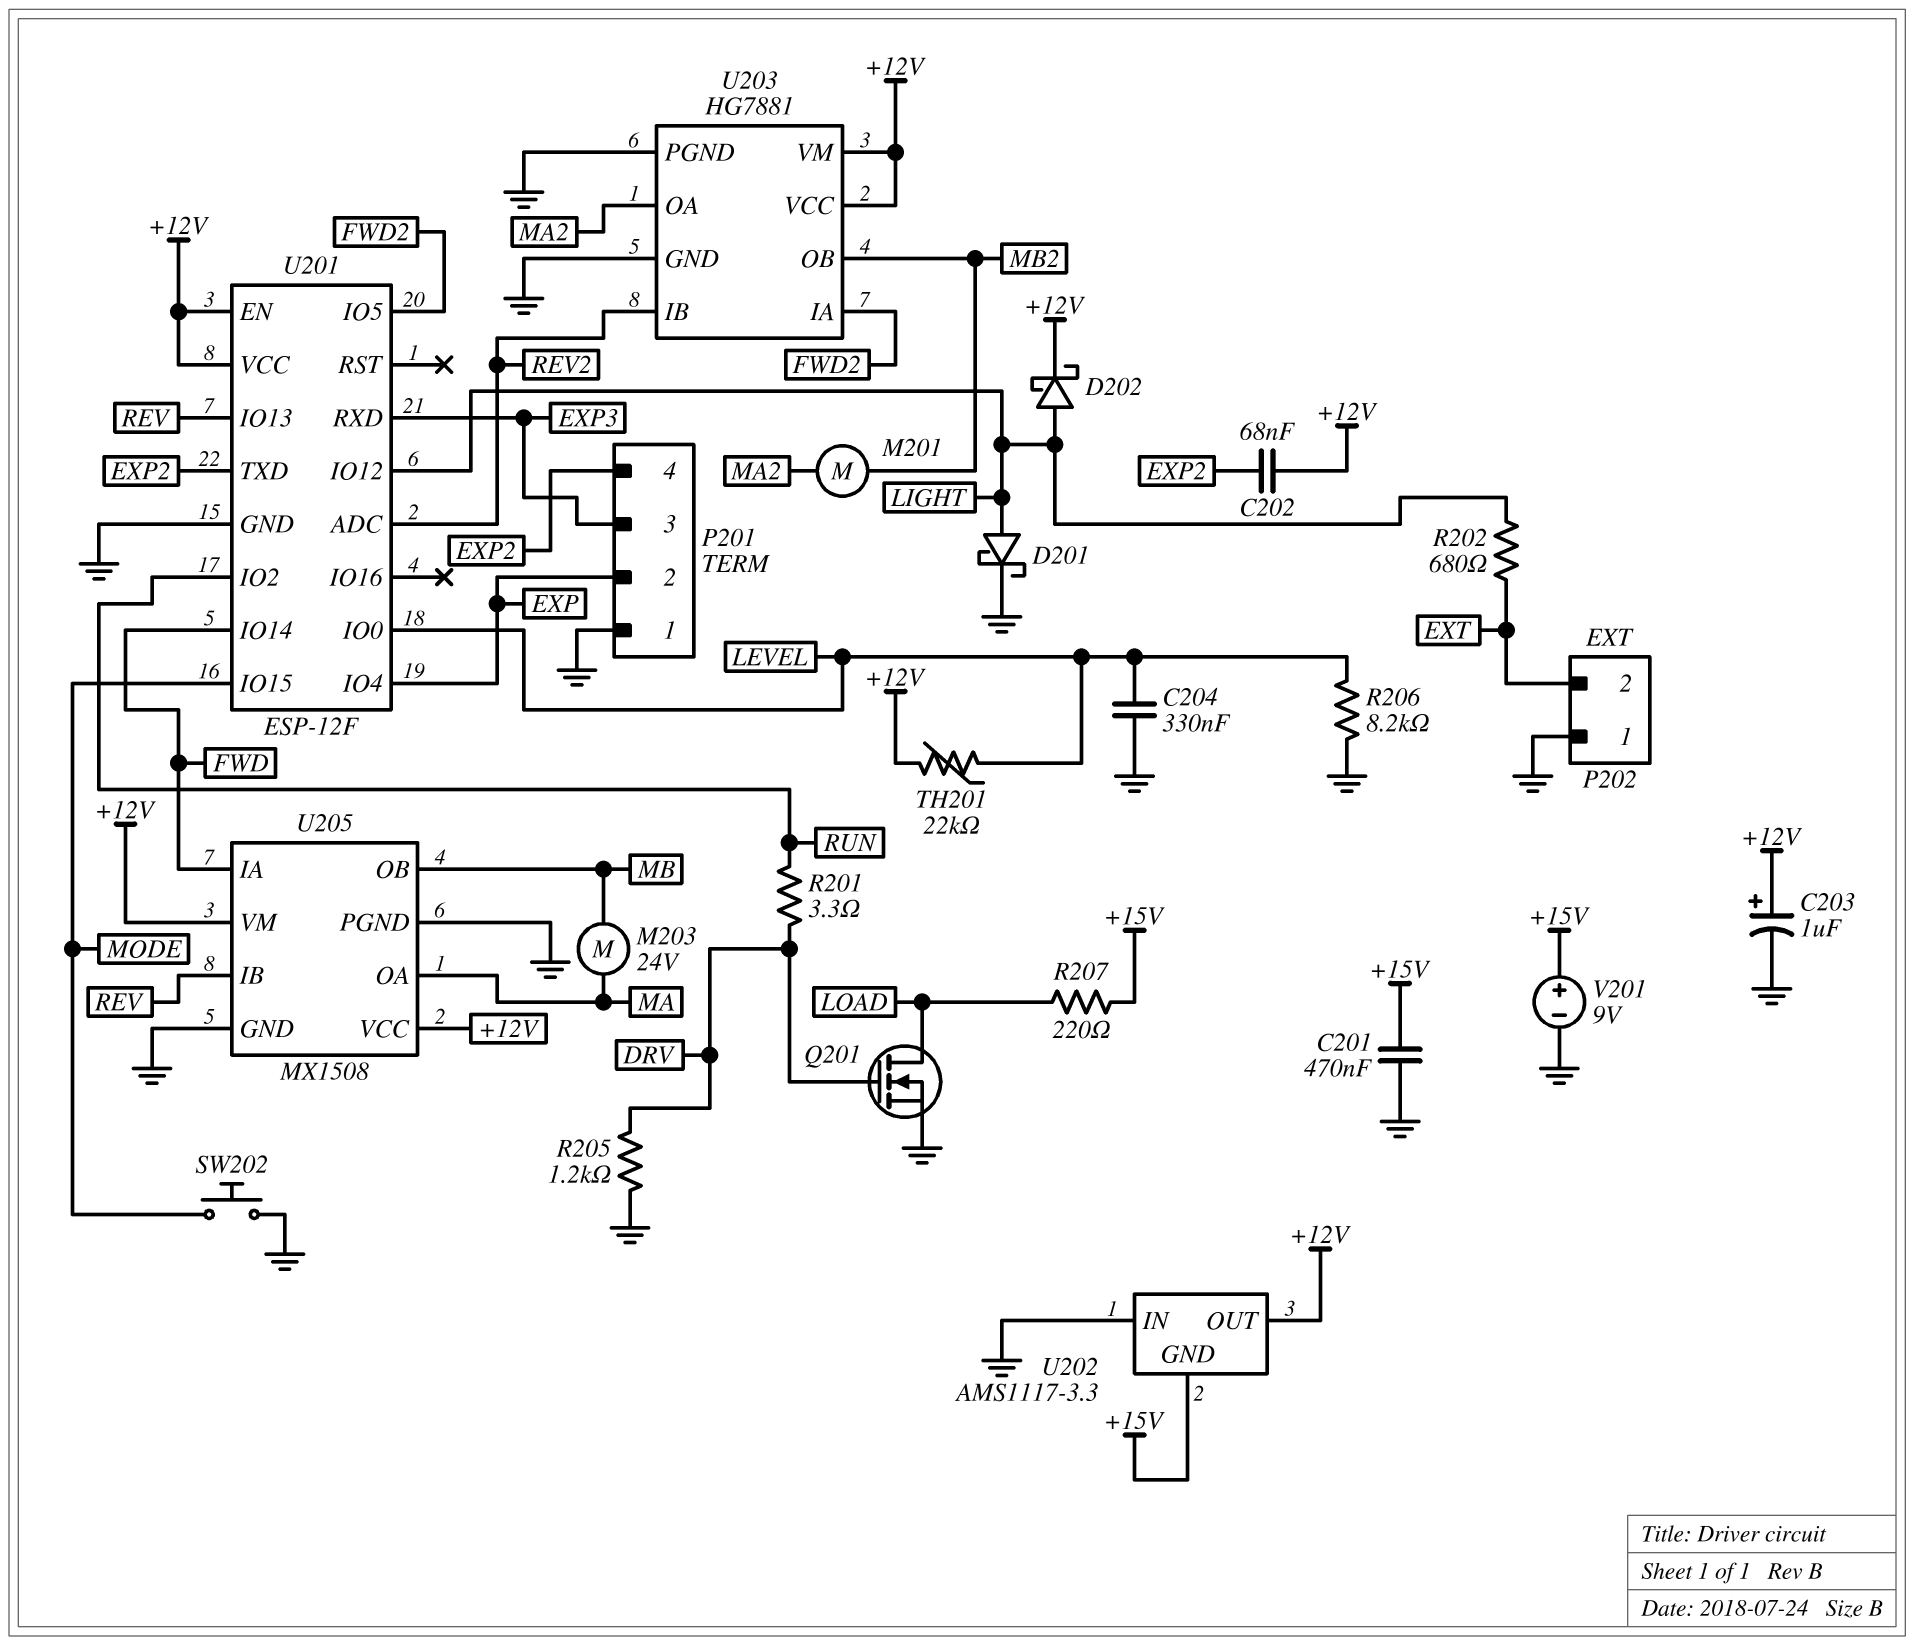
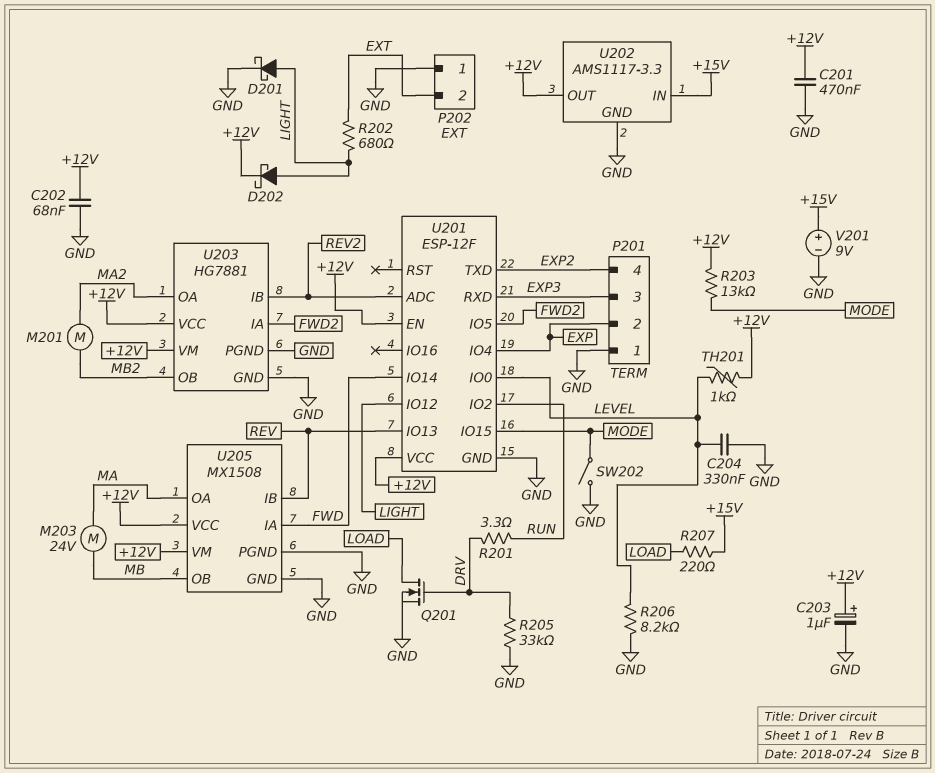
C201: 470nF (+15V, GND) -> 470nF (+12V, GND)
C202: 68nF (+12V, EXP2) -> 68nF (+12V, GND)
R203: none -> 13k (+12V, MODE)
R205: 1.2k (DRV, GND) -> 33k (DRV, GND)
SW202: button (GND, MODE) -> switch (GND, MODE)
TH201: 22k (+12V, LEVEL) -> 1k (+12V, LEVEL)
U202 pin GND: +15V -> GND
U202 pin IN: GND -> +15V

